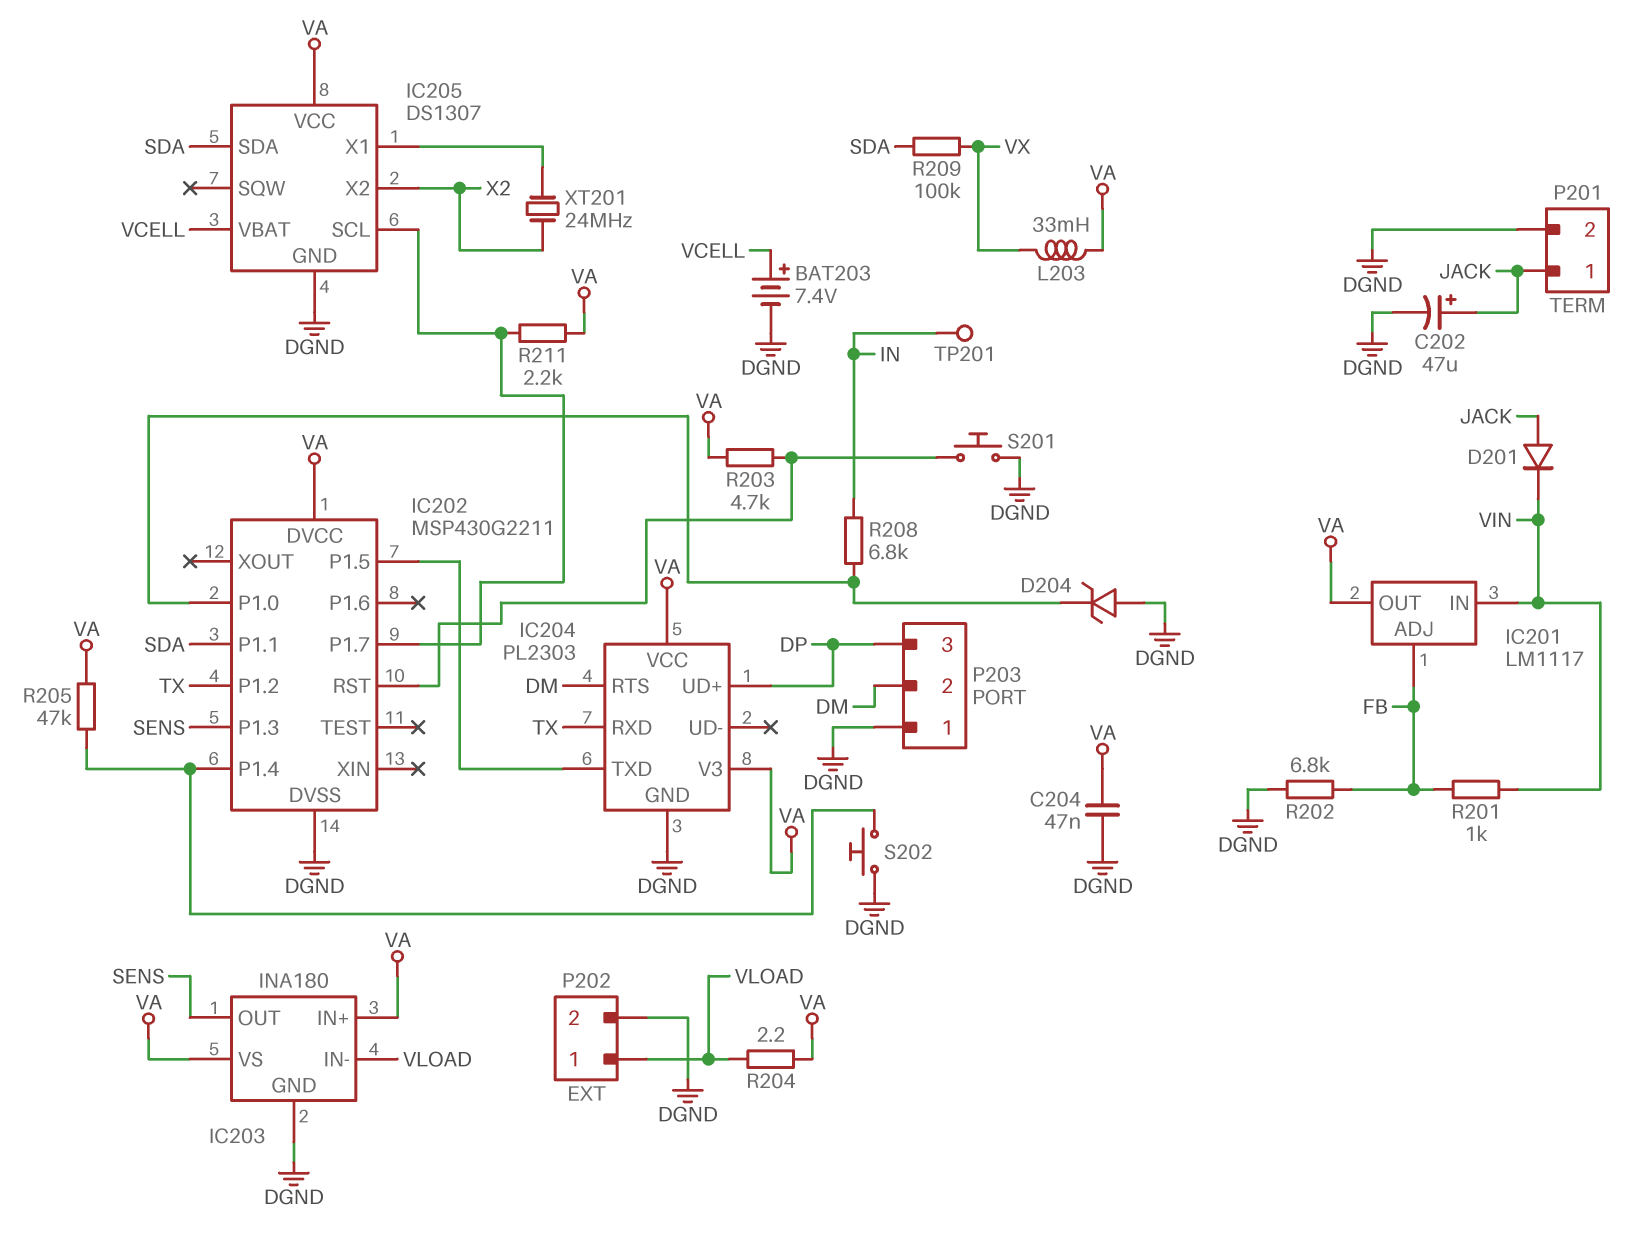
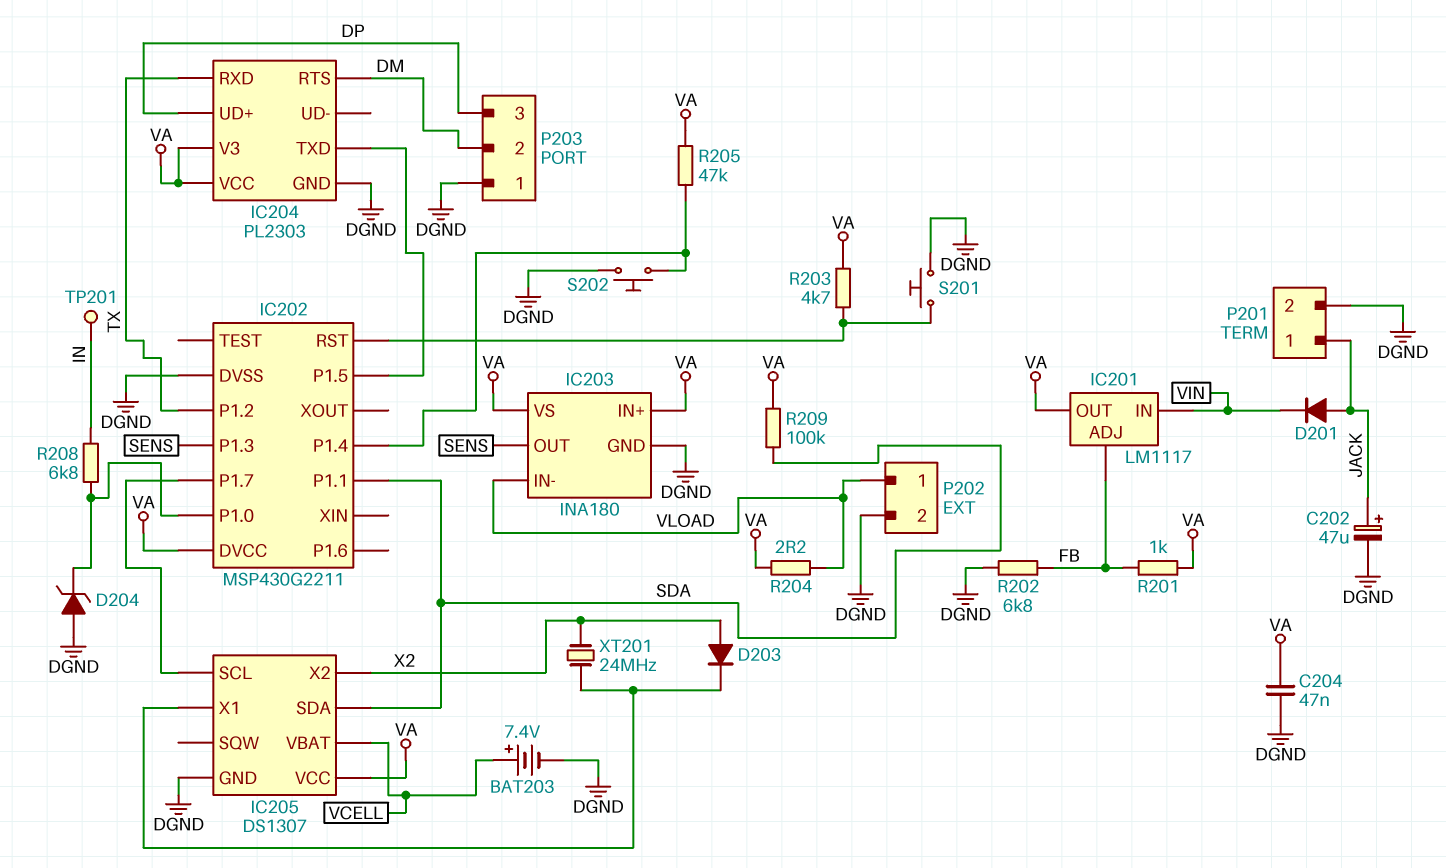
D203: none -> diode (A X2, K IC205/X1)
L203: 33mH (VA, VX) -> none
R201: 1k (FB, VIN) -> 1k (FB, VA)
R209: 100k (SDA, VX) -> 100k (SDA, VA)
R211: 2.2k (IC202/P1.7, VA) -> none

